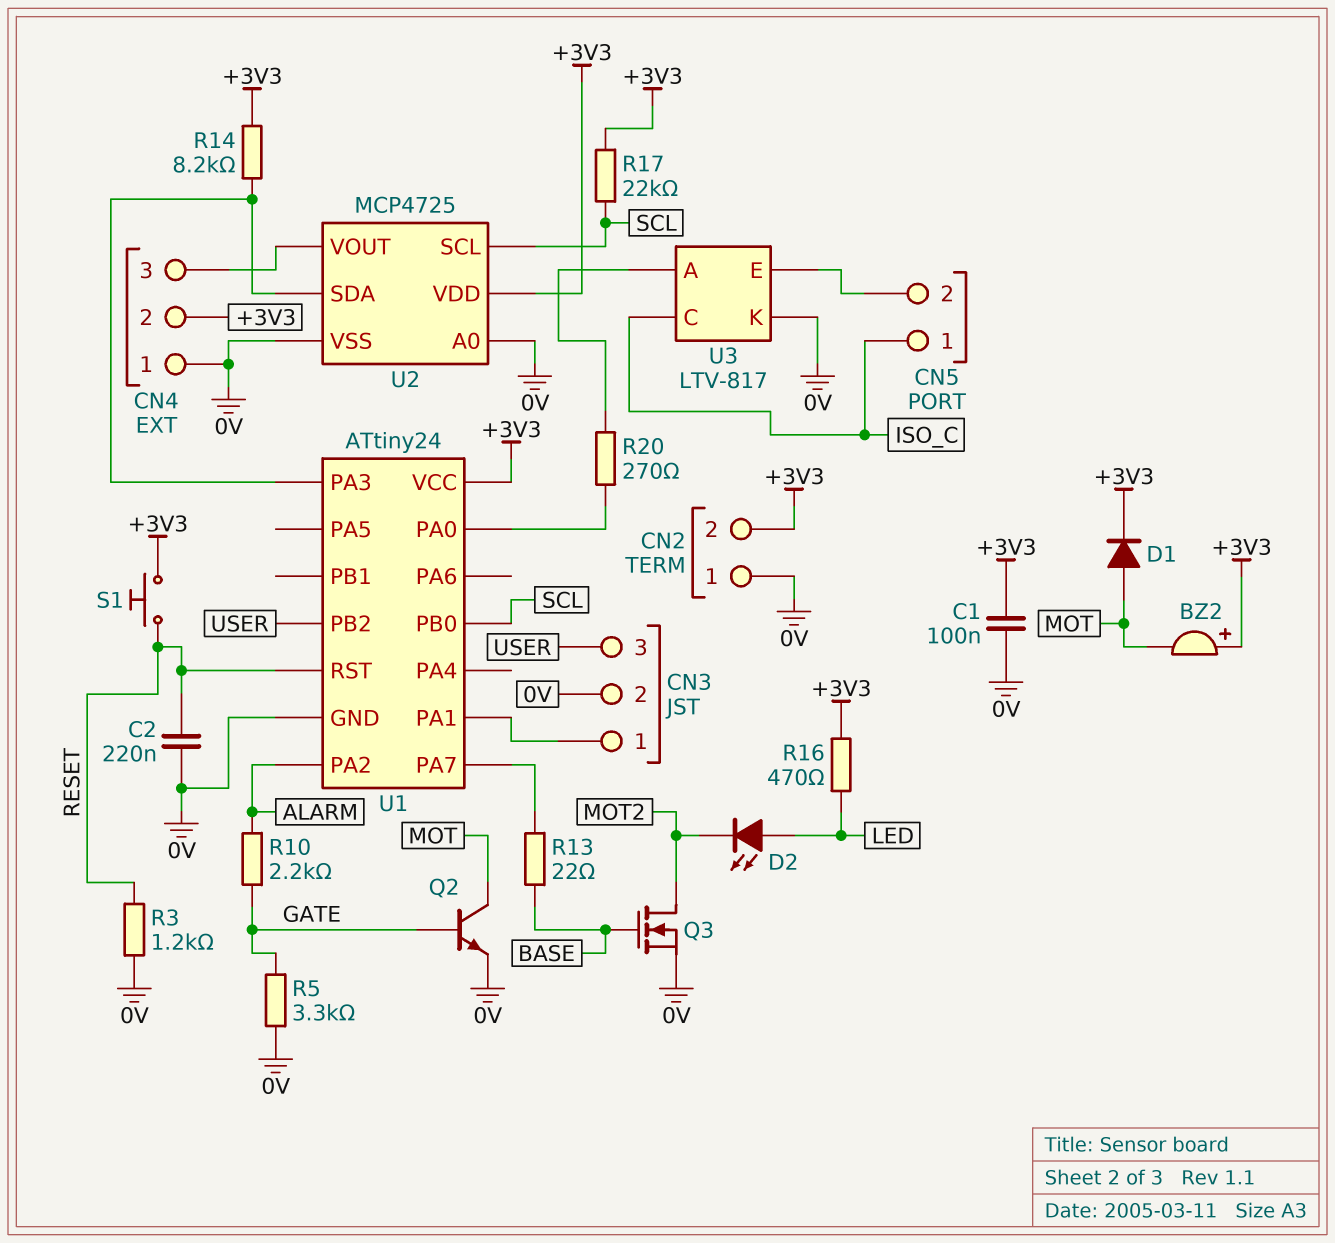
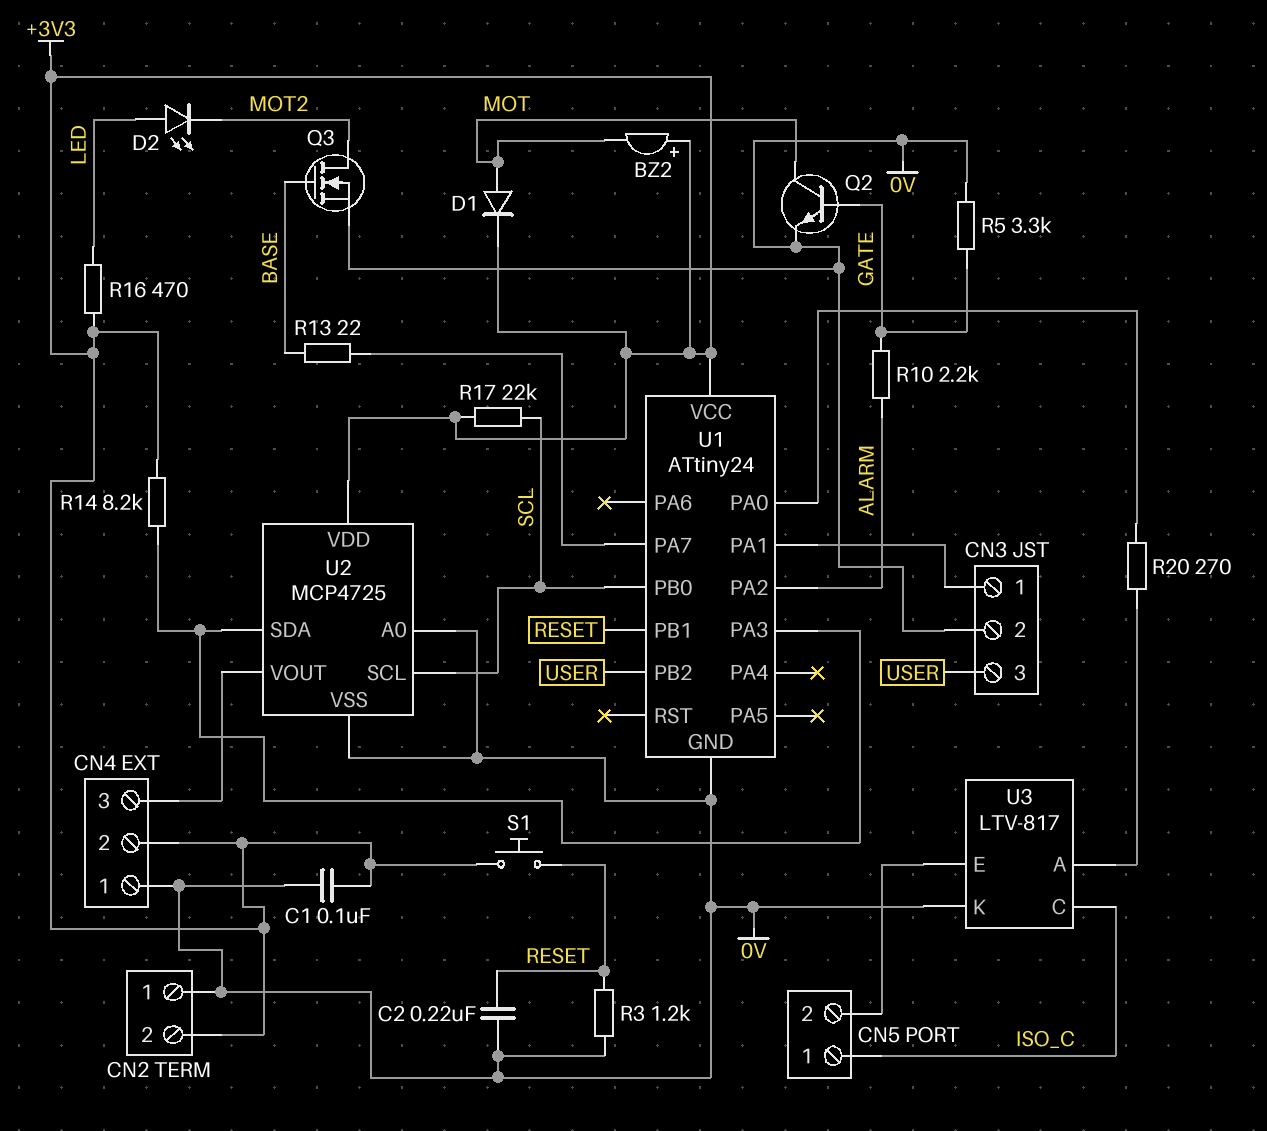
U1 pin PB1: none -> RESET
U1 pin RST: RESET -> none

